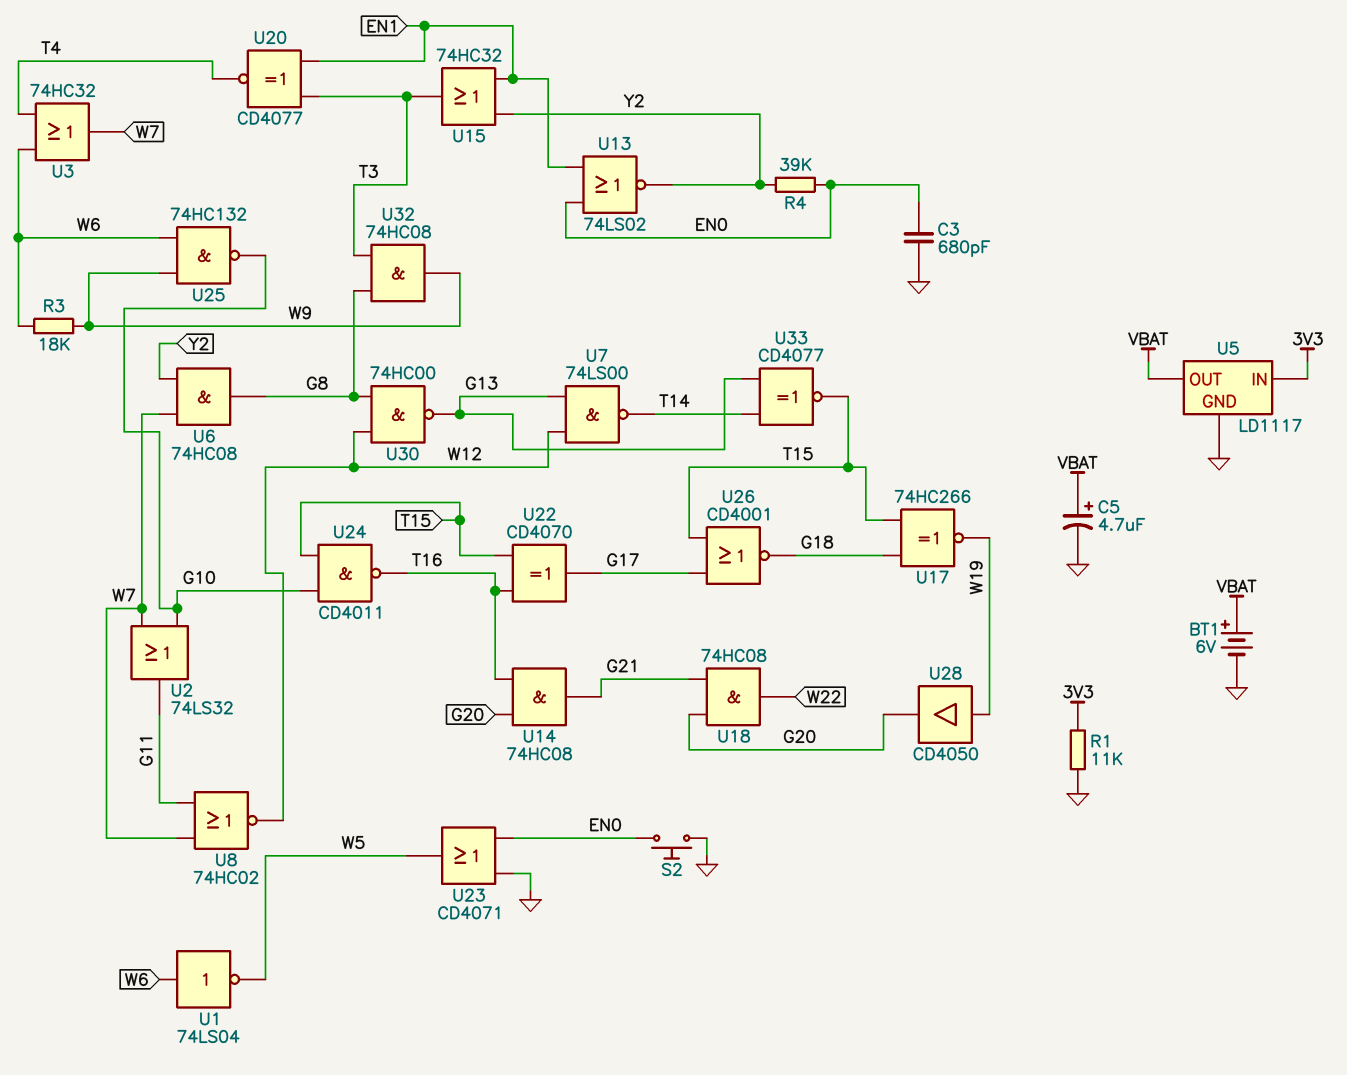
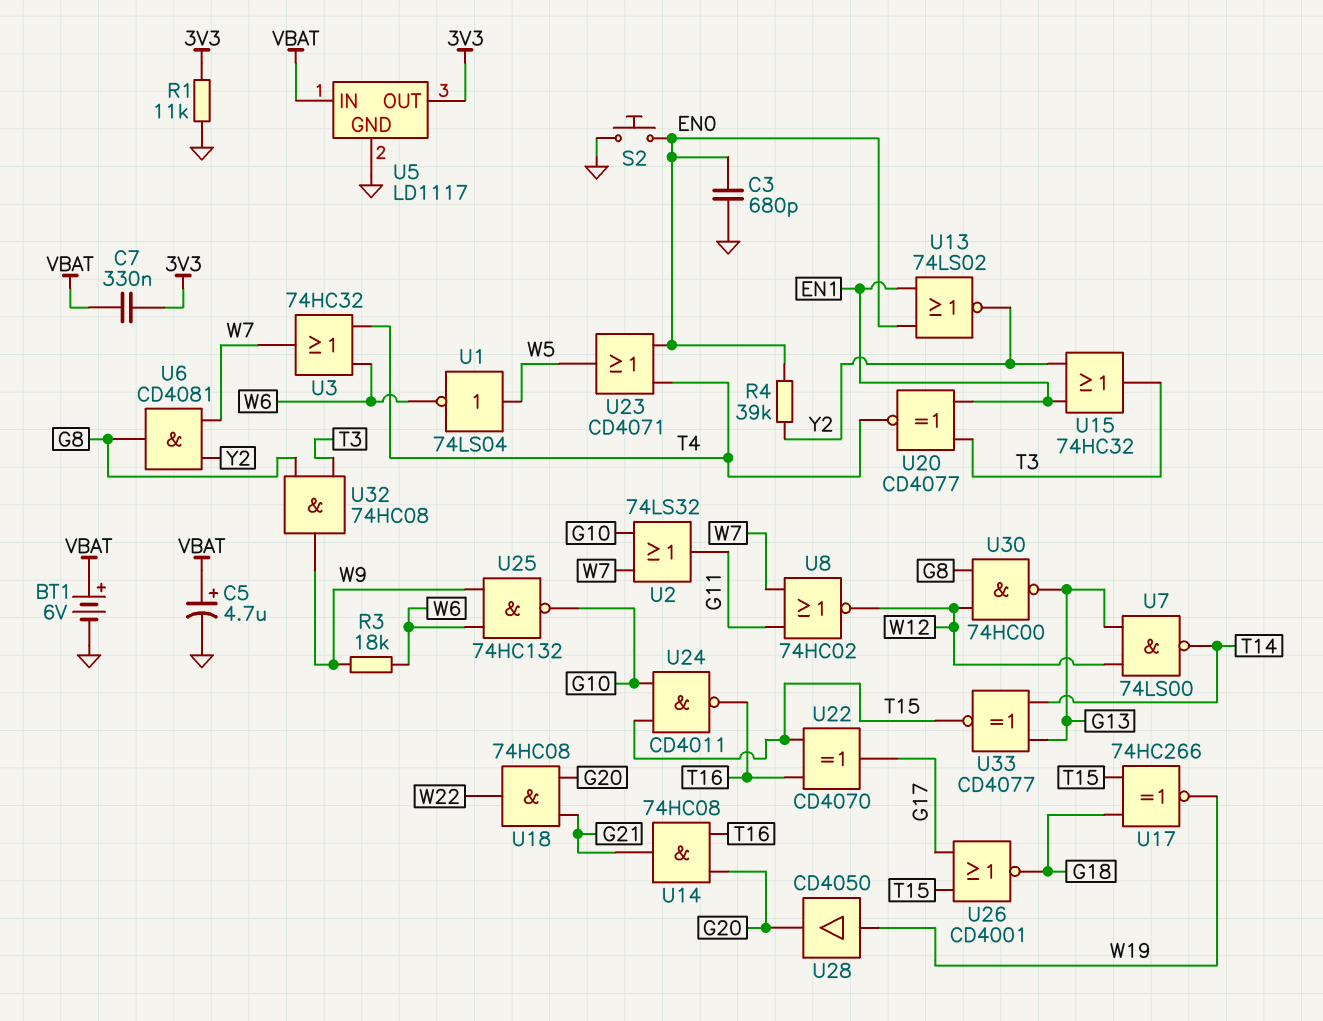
C7: none -> 330nF (3V3, VBAT)
U1: NOT 74LS04 (in W6, out W5) -> NOT 74LS04 (in W5, out W6)
U5 pin IN: 3V3 -> VBAT
U5 pin OUT: VBAT -> 3V3
U6: AND 74HC08 (in W7, in Y2, out G8) -> AND CD4081 (in W7, in Y2, out G8)
U23: OR CD4071 (in EN0, in GND, out W5) -> OR CD4071 (in EN0, in T4, out W5)

